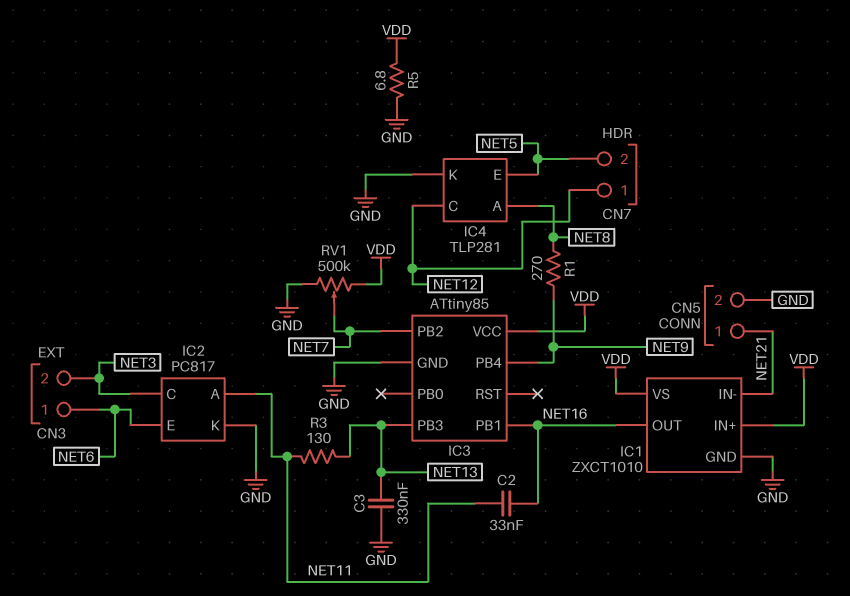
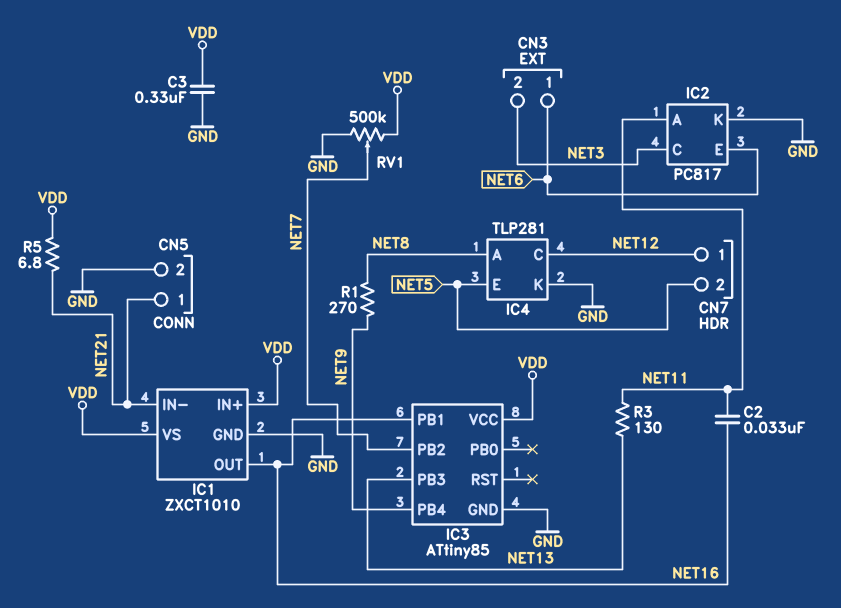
C3: 330nF (GND, NET13) -> 330nF (GND, VDD)
R5: 6.8 (GND, VDD) -> 6.8 (NET21, VDD)

